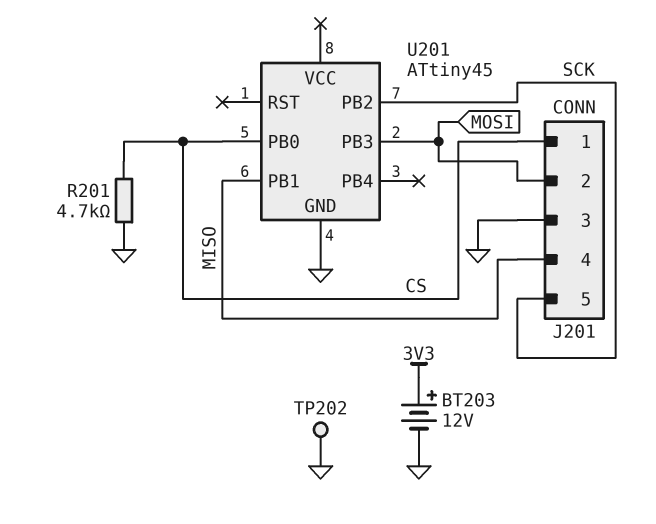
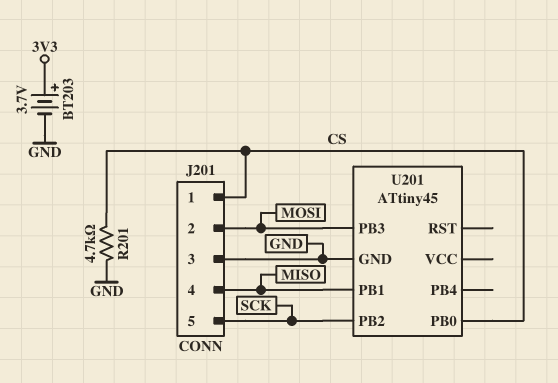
BT203: 12V (plus 3V3, minus GND) -> 3.7V (plus 3V3, minus GND)
TP202: test point (GND) -> none

